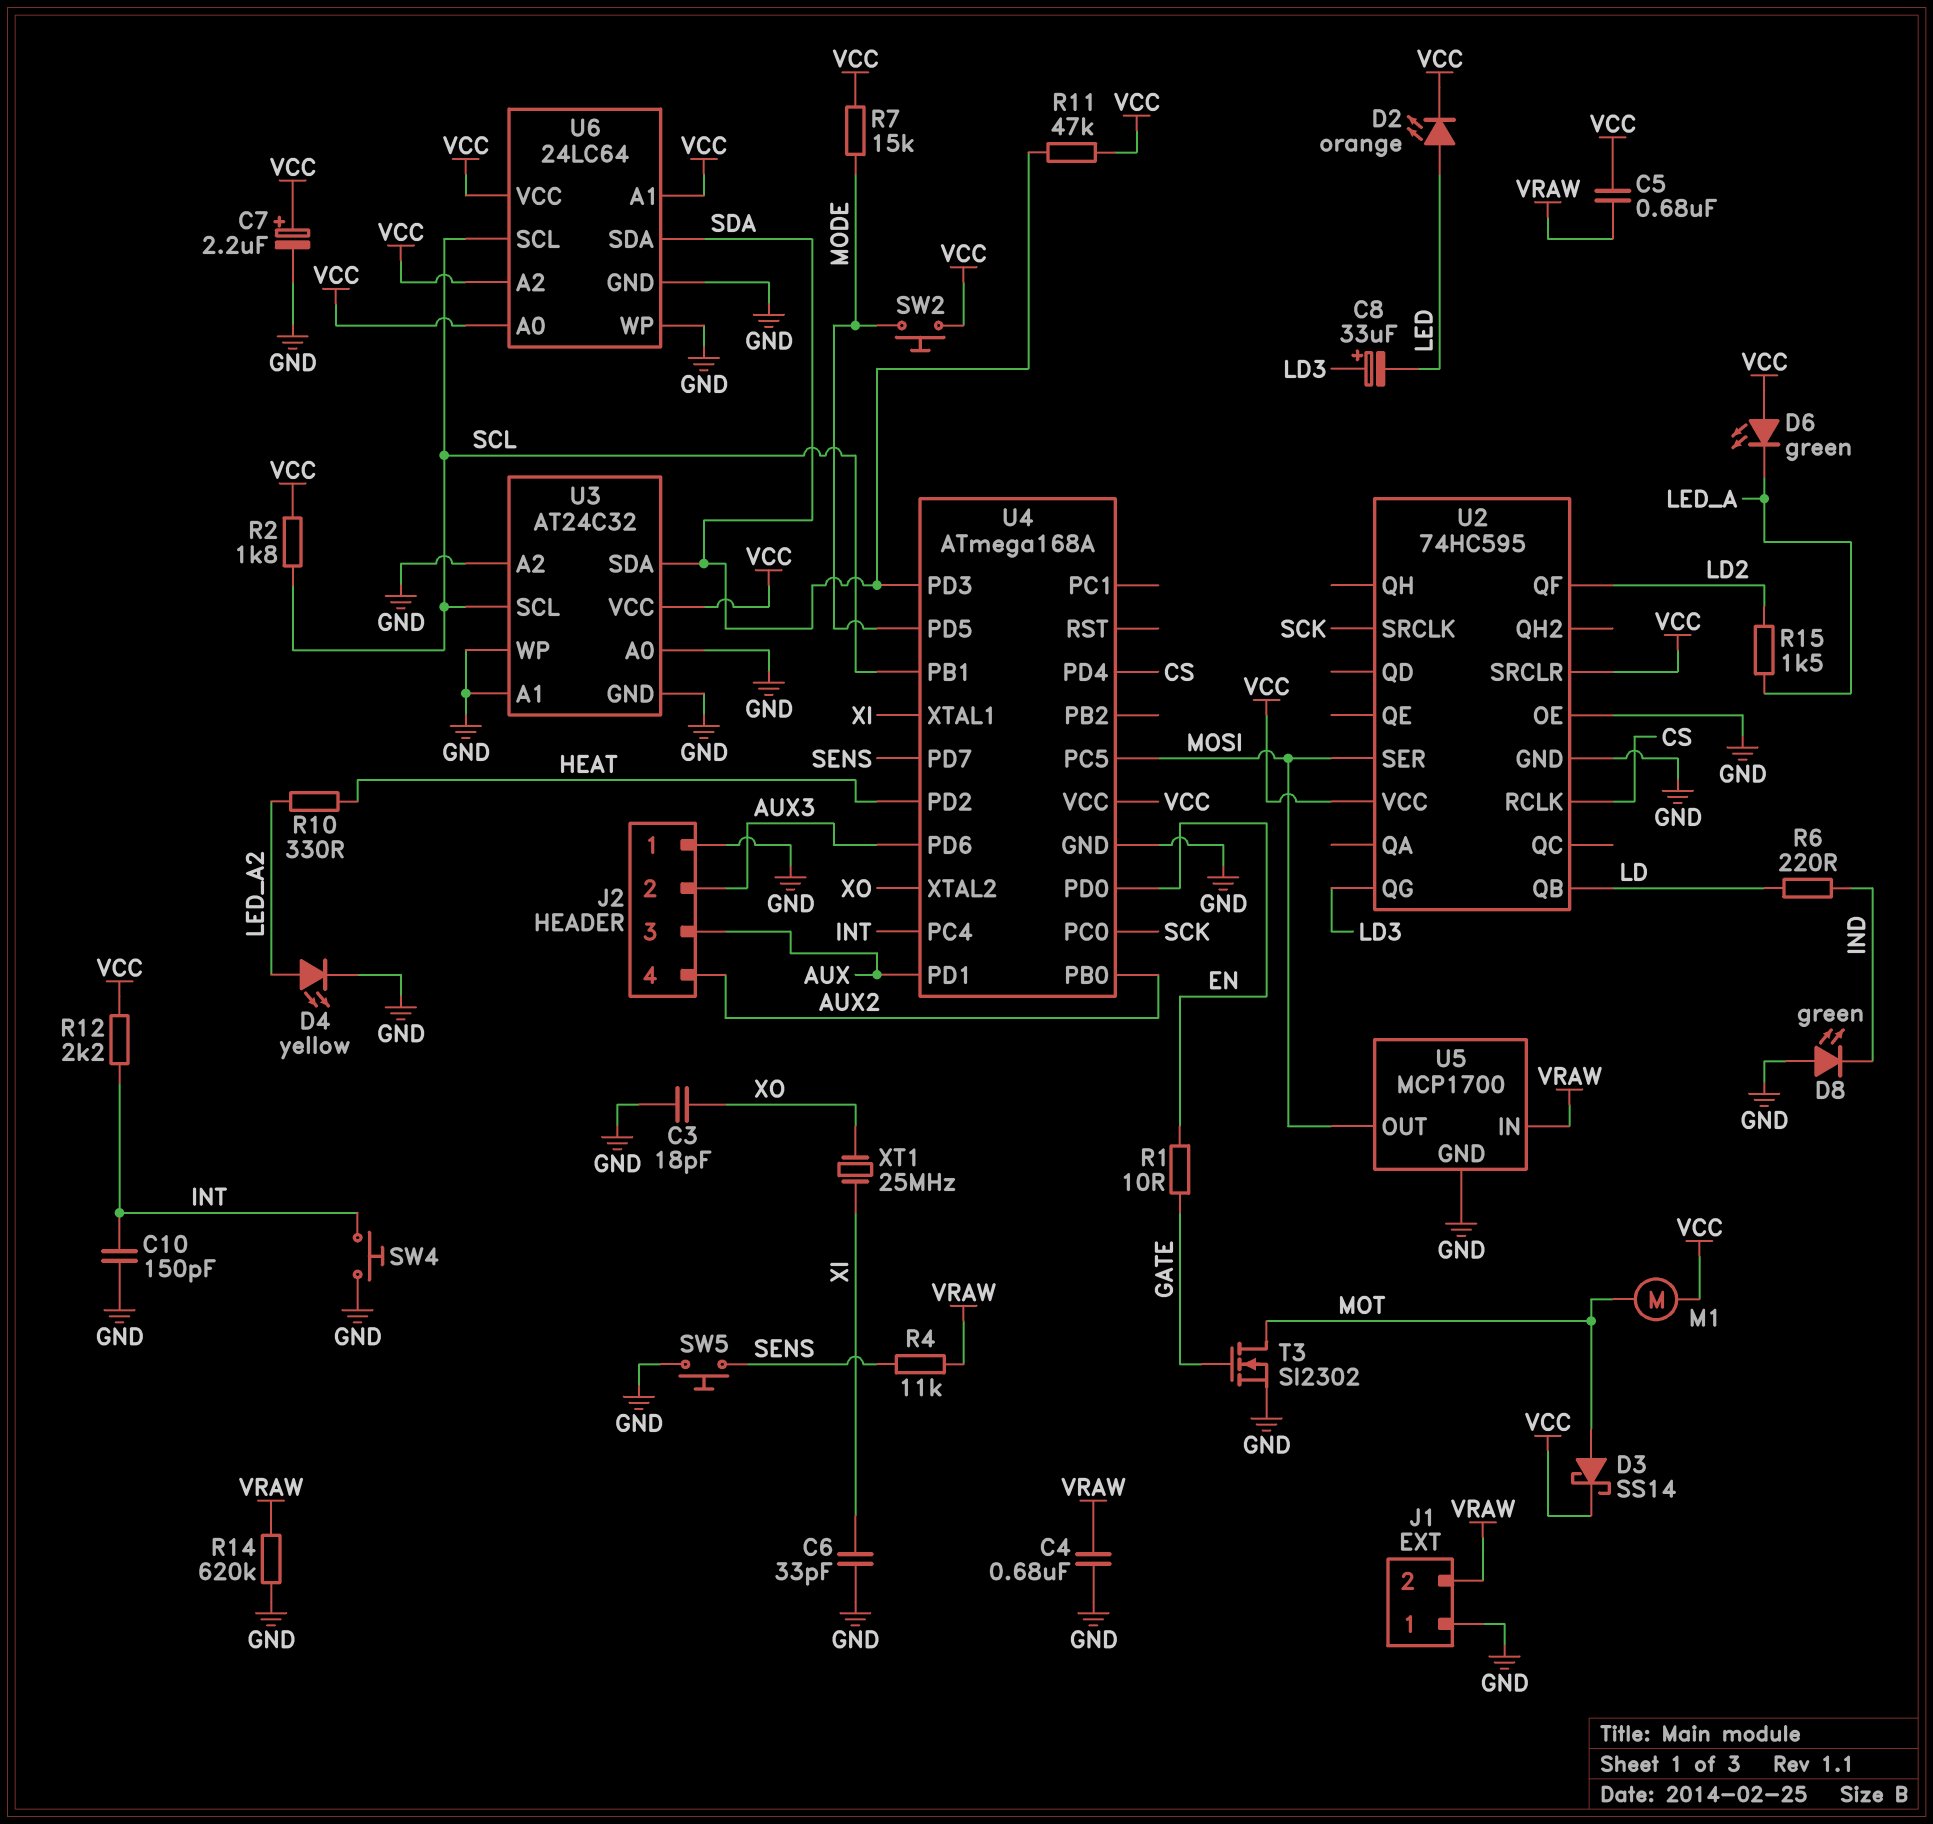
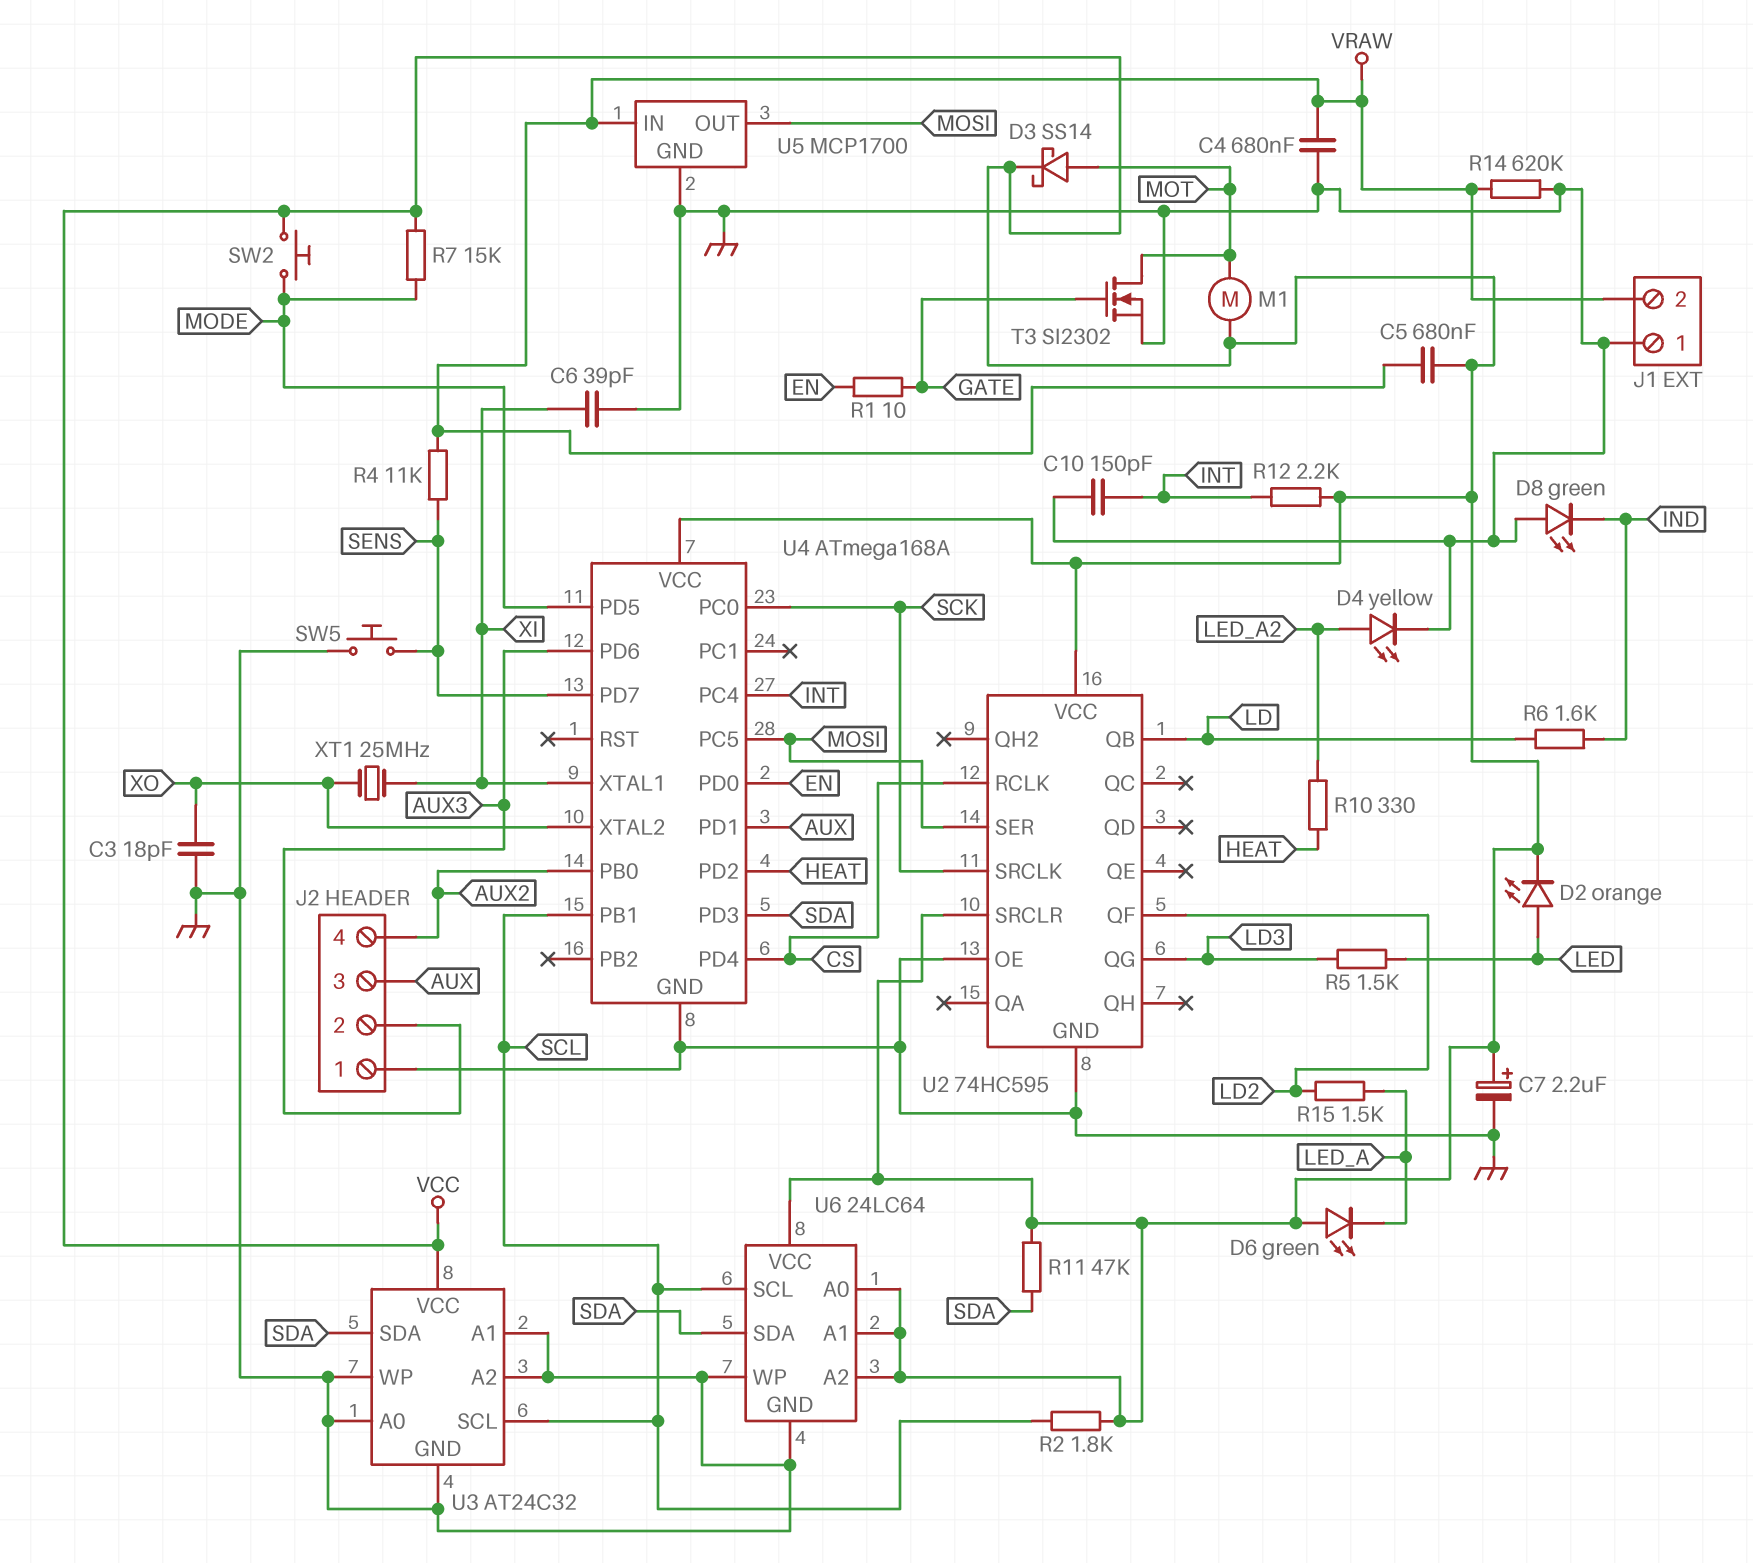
C6: 33pF (GND, XI) -> 39pF (GND, XI)
C8: 33uF (plus LD3, minus LED) -> none
R5: none -> 1.5k (LD3, LED)
R6: 220 (IND, LD) -> 1.6k (IND, LD)
SW4: button (GND, INT) -> none

